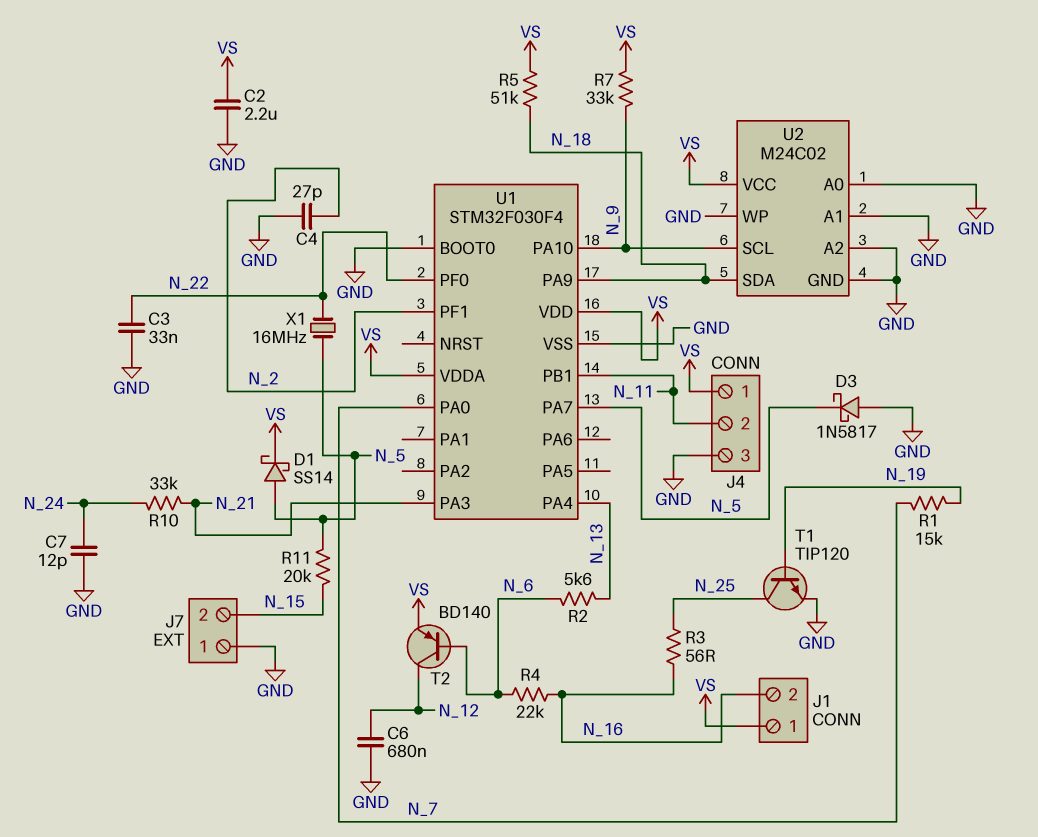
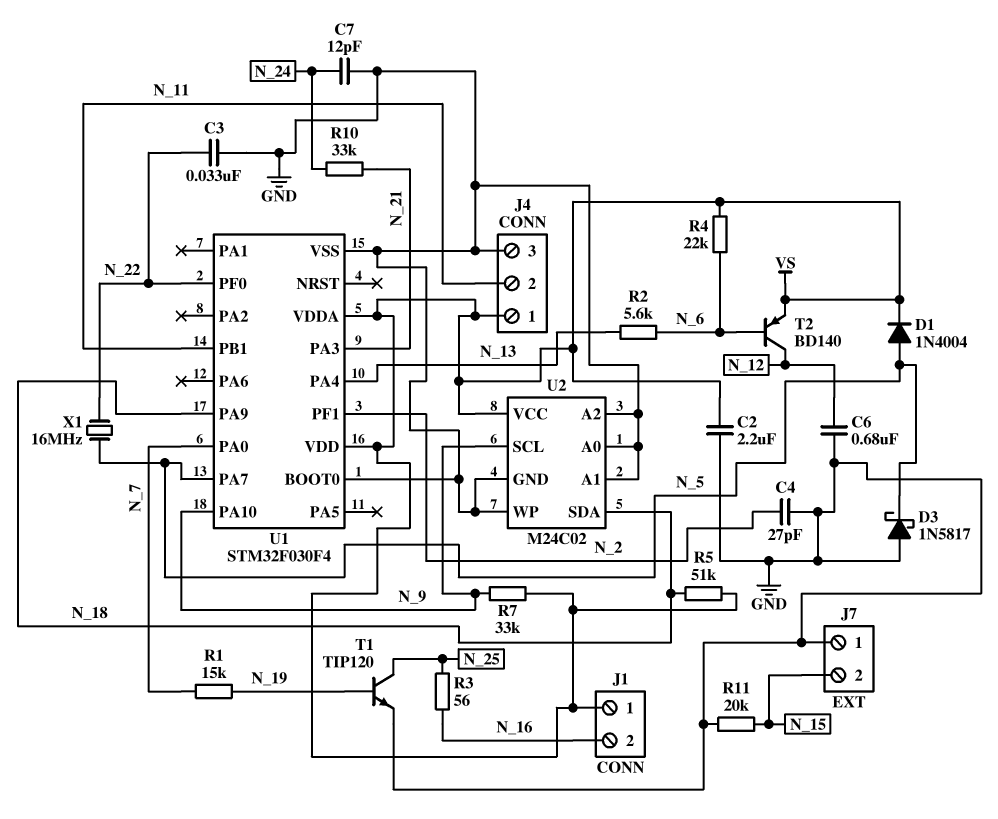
D1: schottky SS14 (A N_5, K VS) -> diode 1N4004 (A N_5, K VS)
R4: 22k (N_6, N_16) -> 22k (N_6, VS)
R11: 20k (N_5, N_15) -> 20k (GND, N_15)

